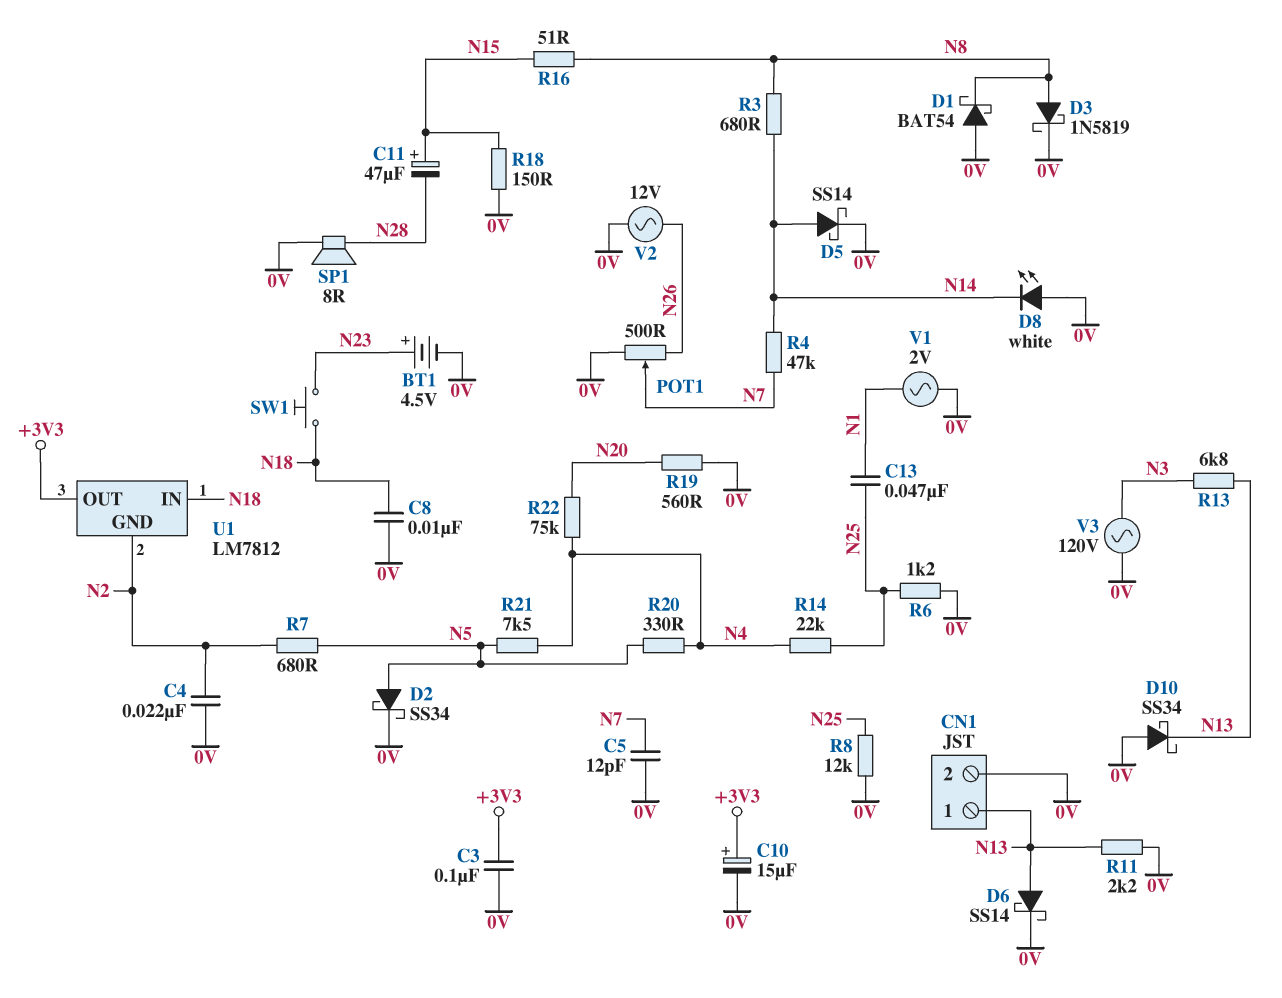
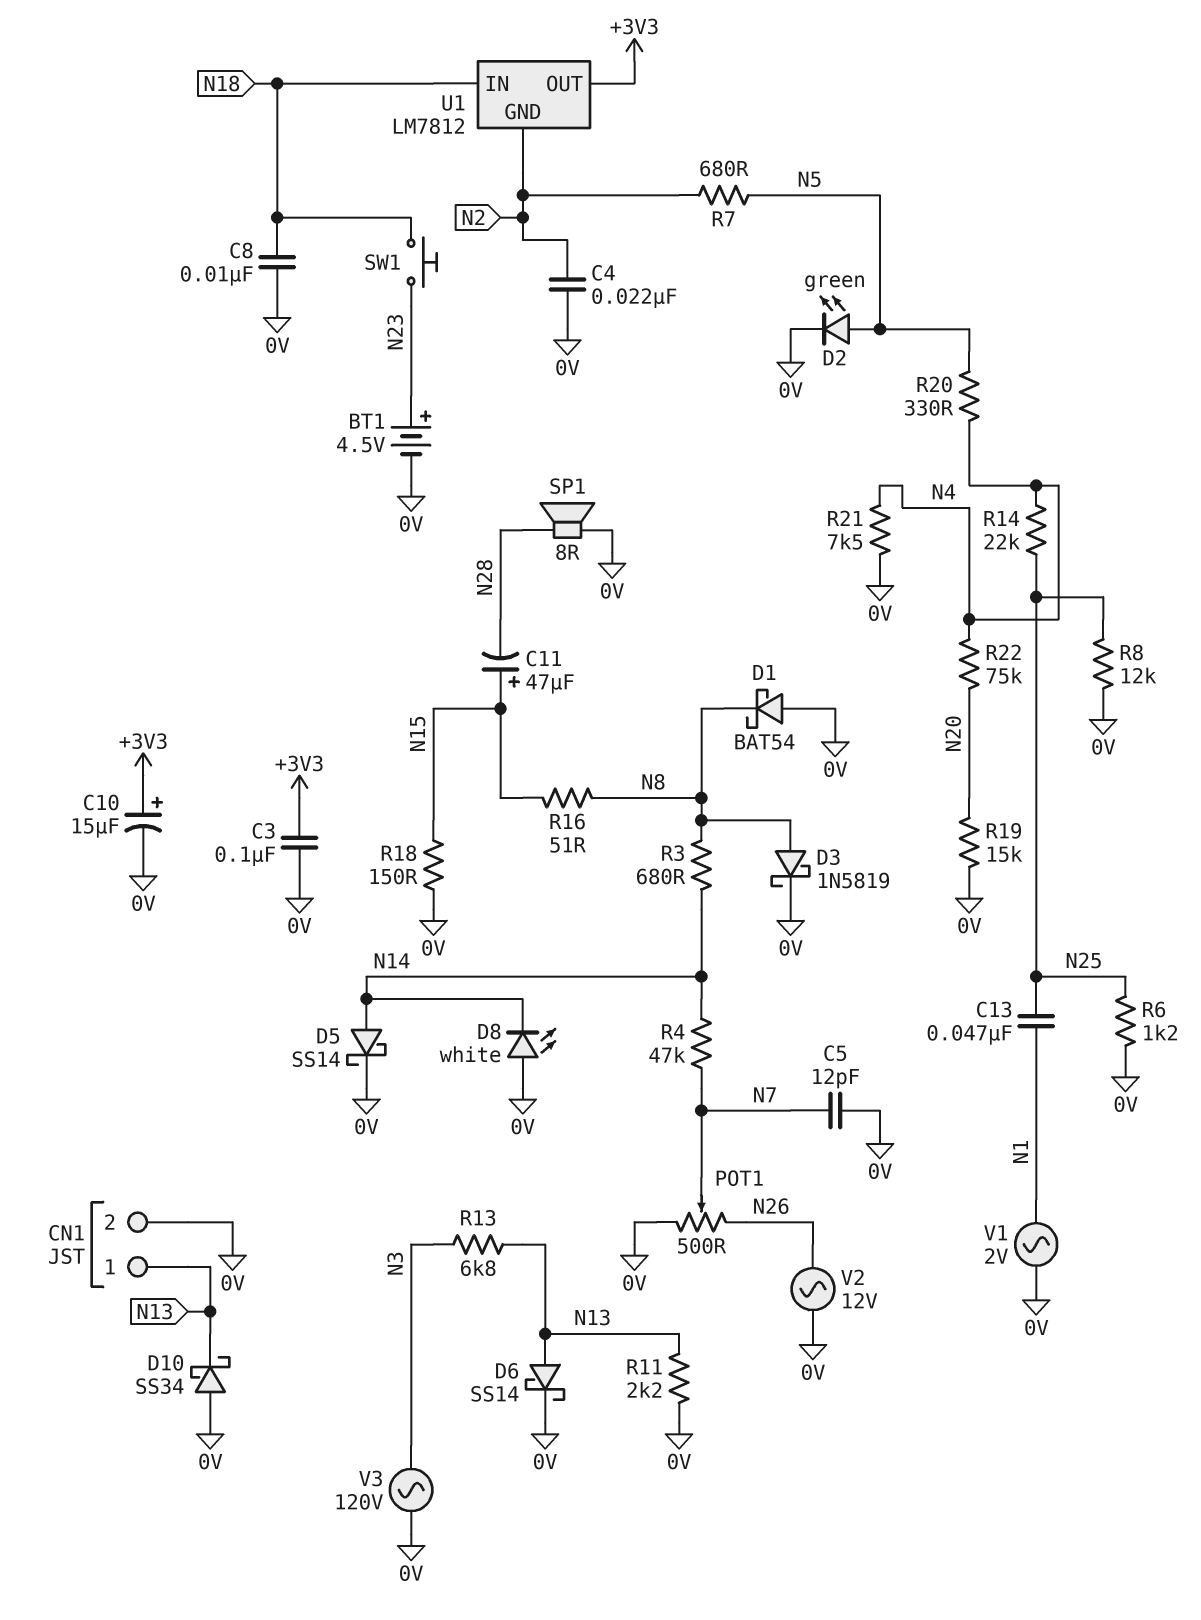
D2: schottky SS34 (A N5, K 0V) -> LED green (A N5, K 0V)
R19: 560 (0V, N20) -> 15k (0V, N20)
R21: 7.5k (N4, N5) -> 7.5k (0V, N4)

